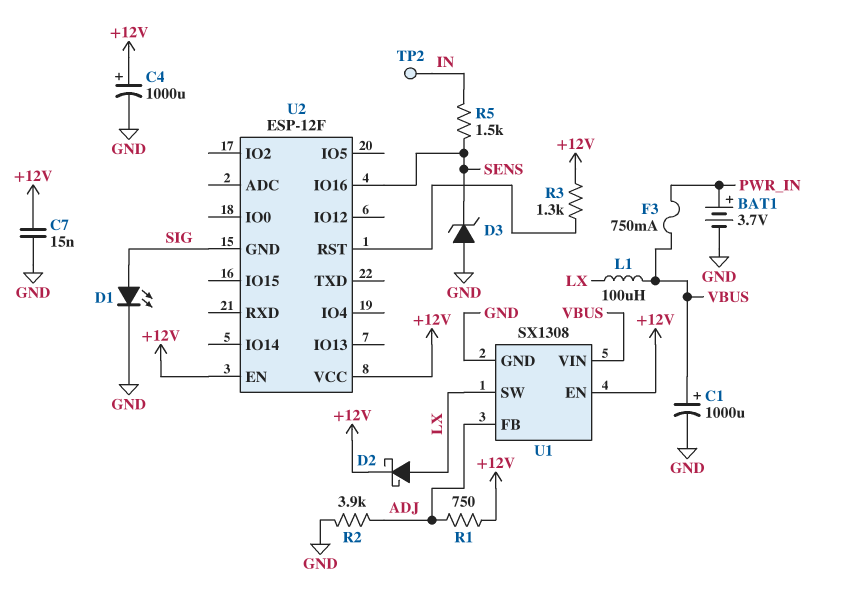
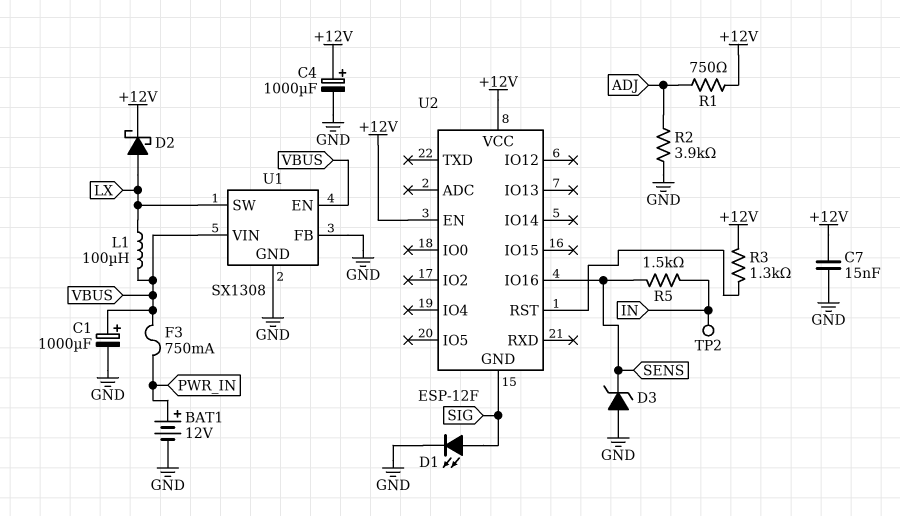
BAT1: 3.7V (plus PWR_IN, minus GND) -> 12V (plus PWR_IN, minus GND)
U1 pin EN: +12V -> VBUS
U1 pin FB: ADJ -> GND

